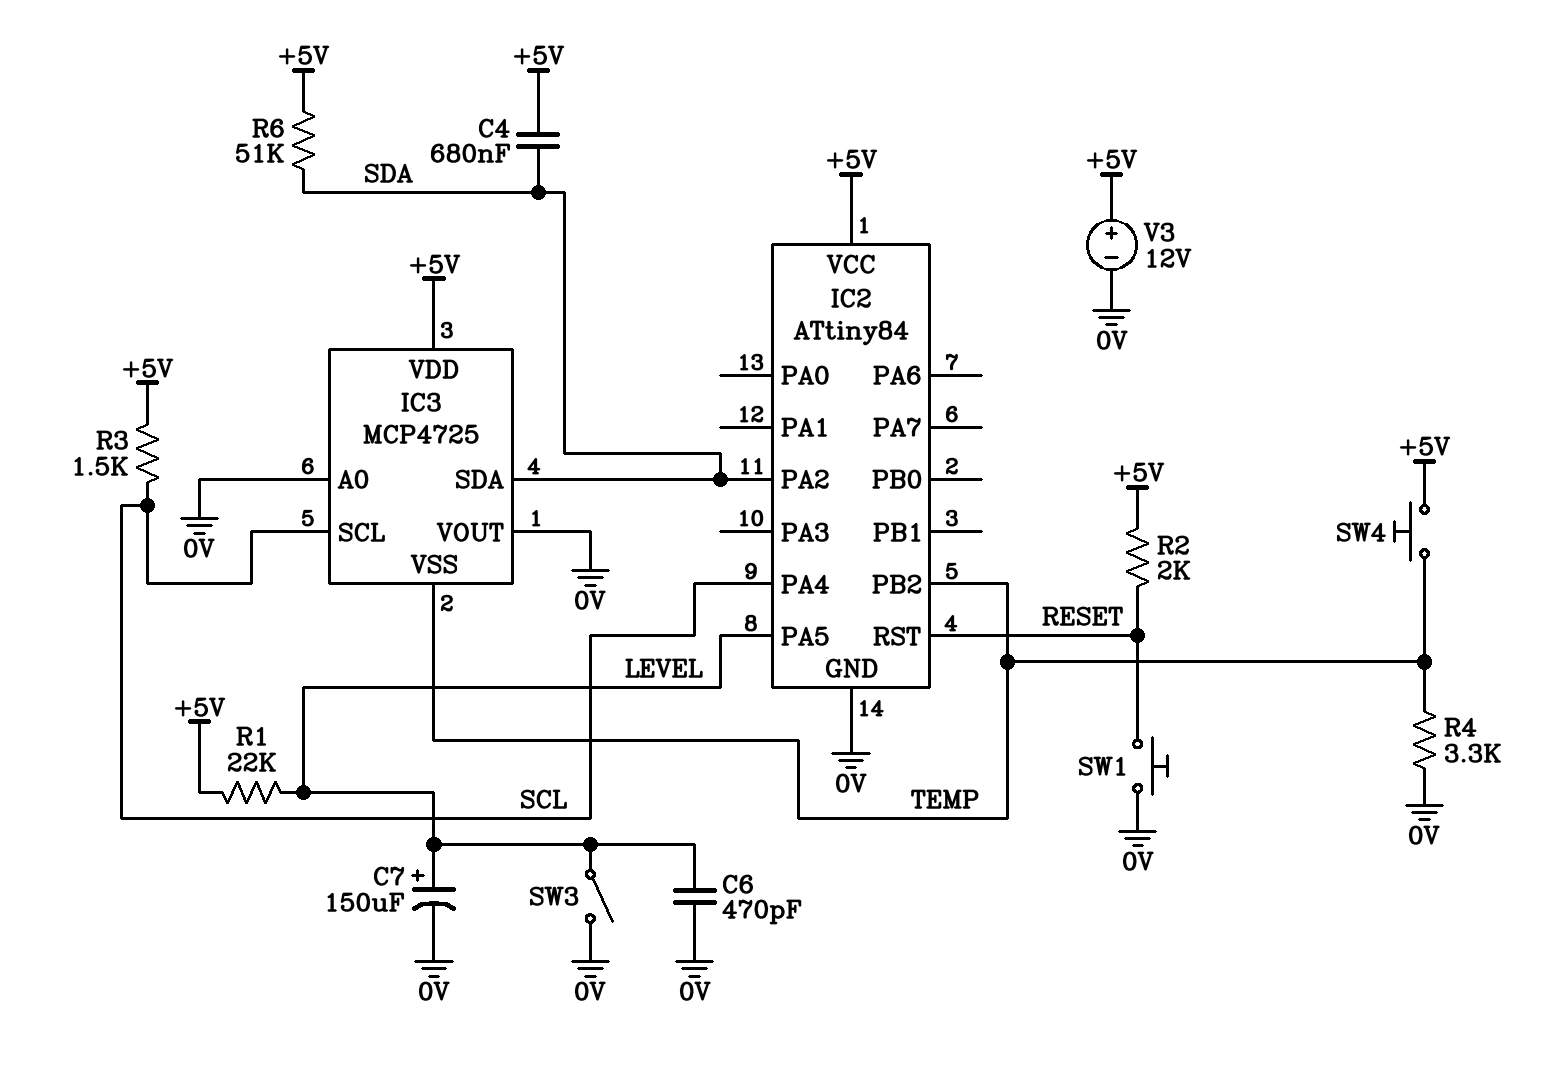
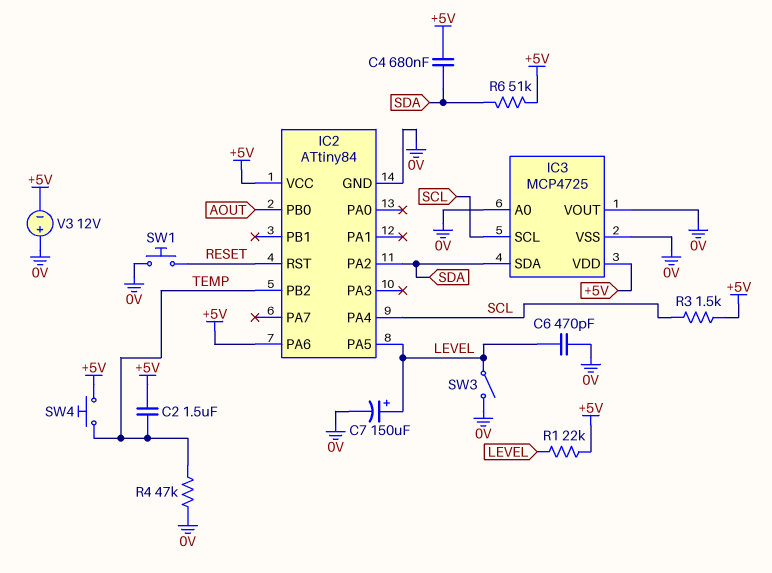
C2: none -> 1.5uF (+5V, TEMP)
IC2 pin PA6: none -> +5V
IC2 pin PB0: none -> AOUT
IC3 pin VSS: TEMP -> 0V
R2: 2k (+5V, RESET) -> none
R4: 3.3k (0V, TEMP) -> 47k (0V, TEMP)
V3: 12V (plus +5V, minus 0V) -> 12V (plus 0V, minus +5V)

